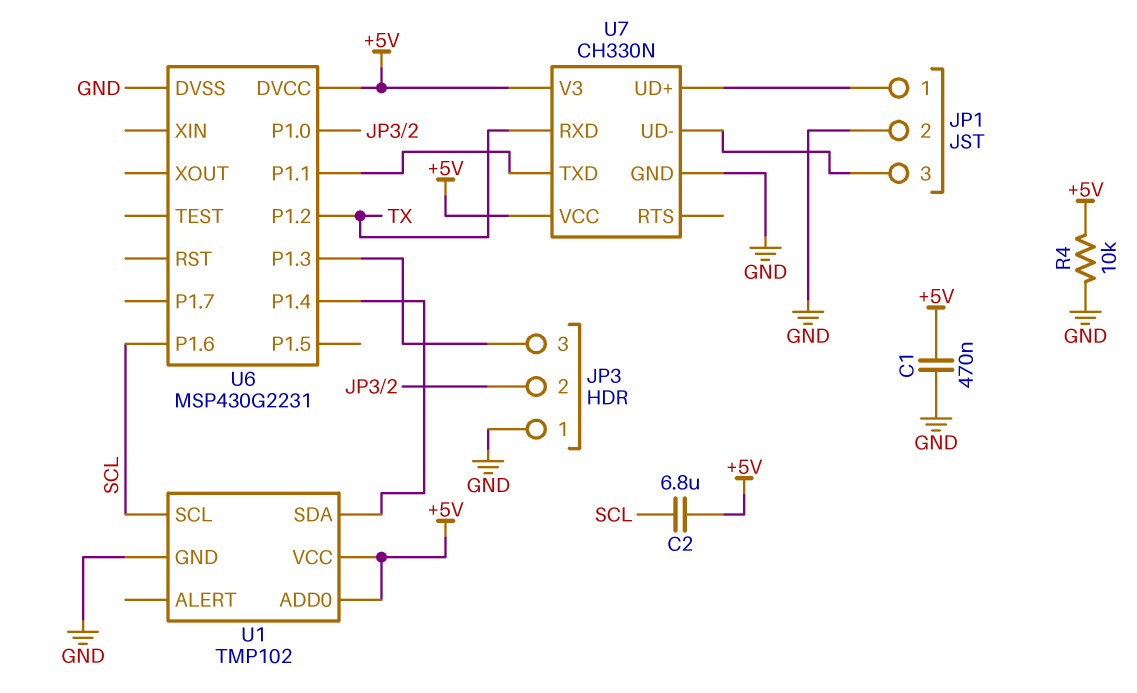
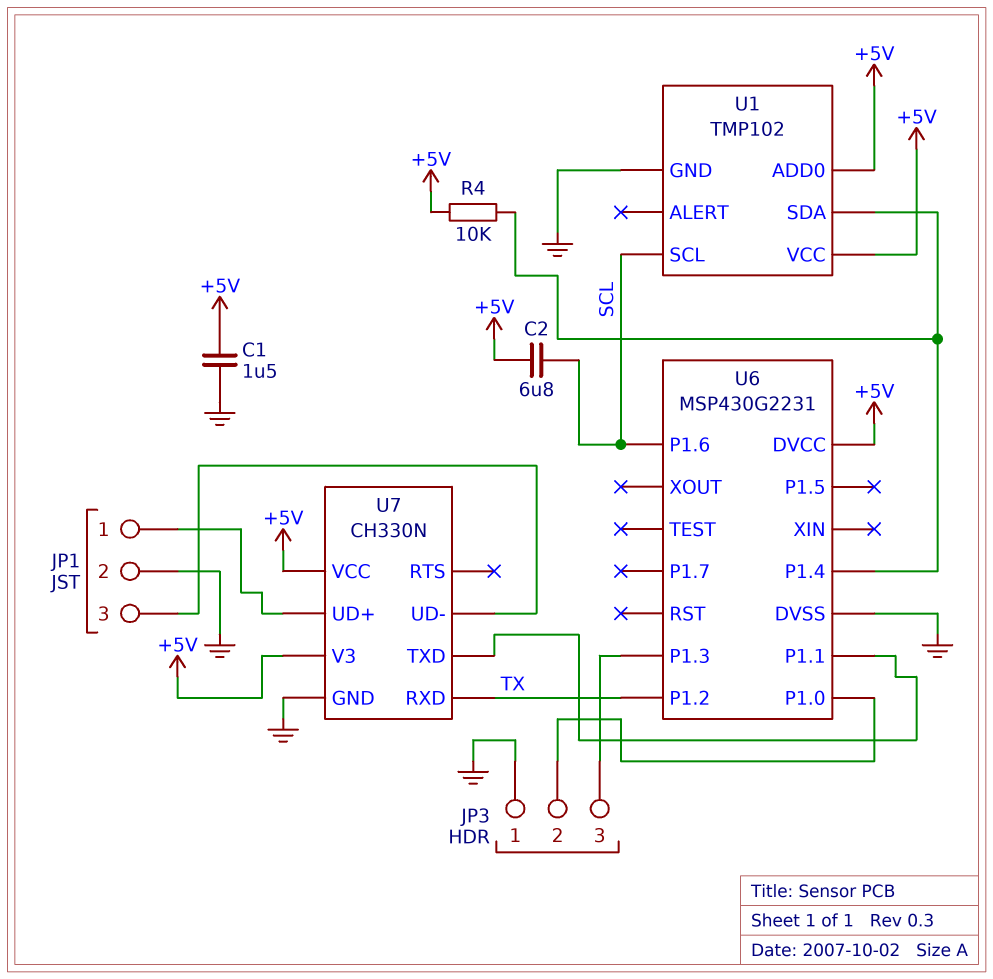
C1: 470nF (+5V, GND) -> 1.5uF (+5V, GND)
R4: 10k (+5V, GND) -> 10k (+5V, U1/SDA)

